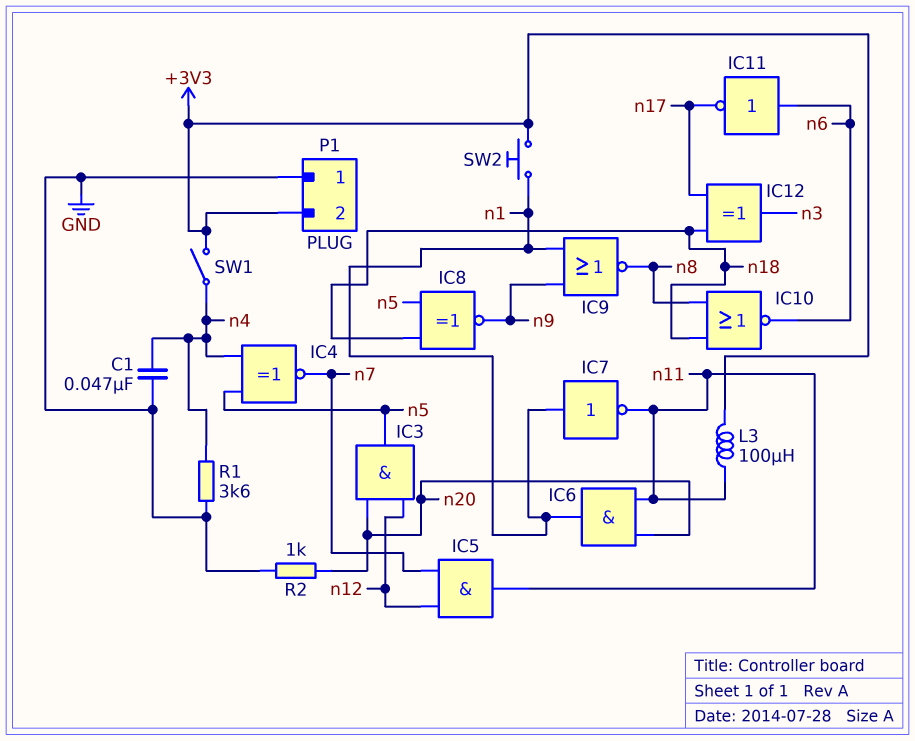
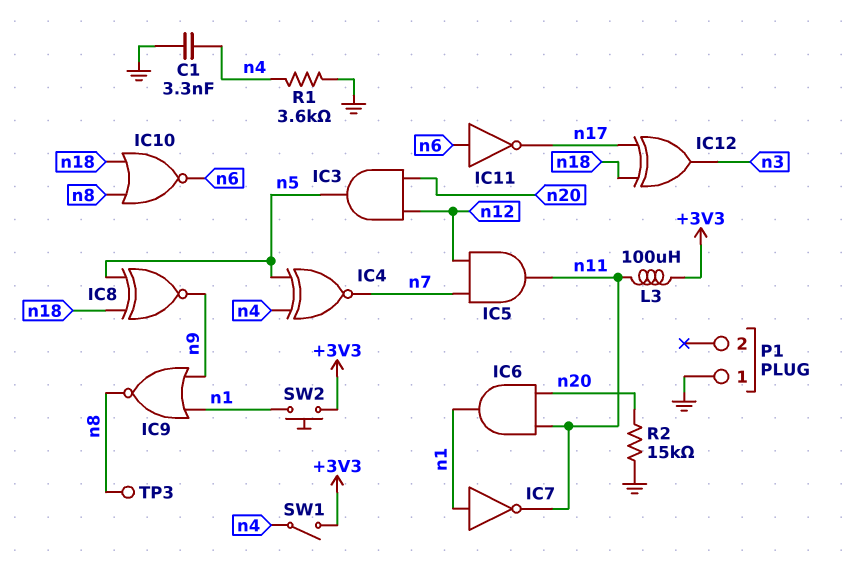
C1: 47nF (GND, n4) -> 3.3nF (GND, n4)
P1 pin 2: +3V3 -> none
R2: 1k (GND, n20) -> 15k (GND, n20)
TP3: none -> test point (n8)

